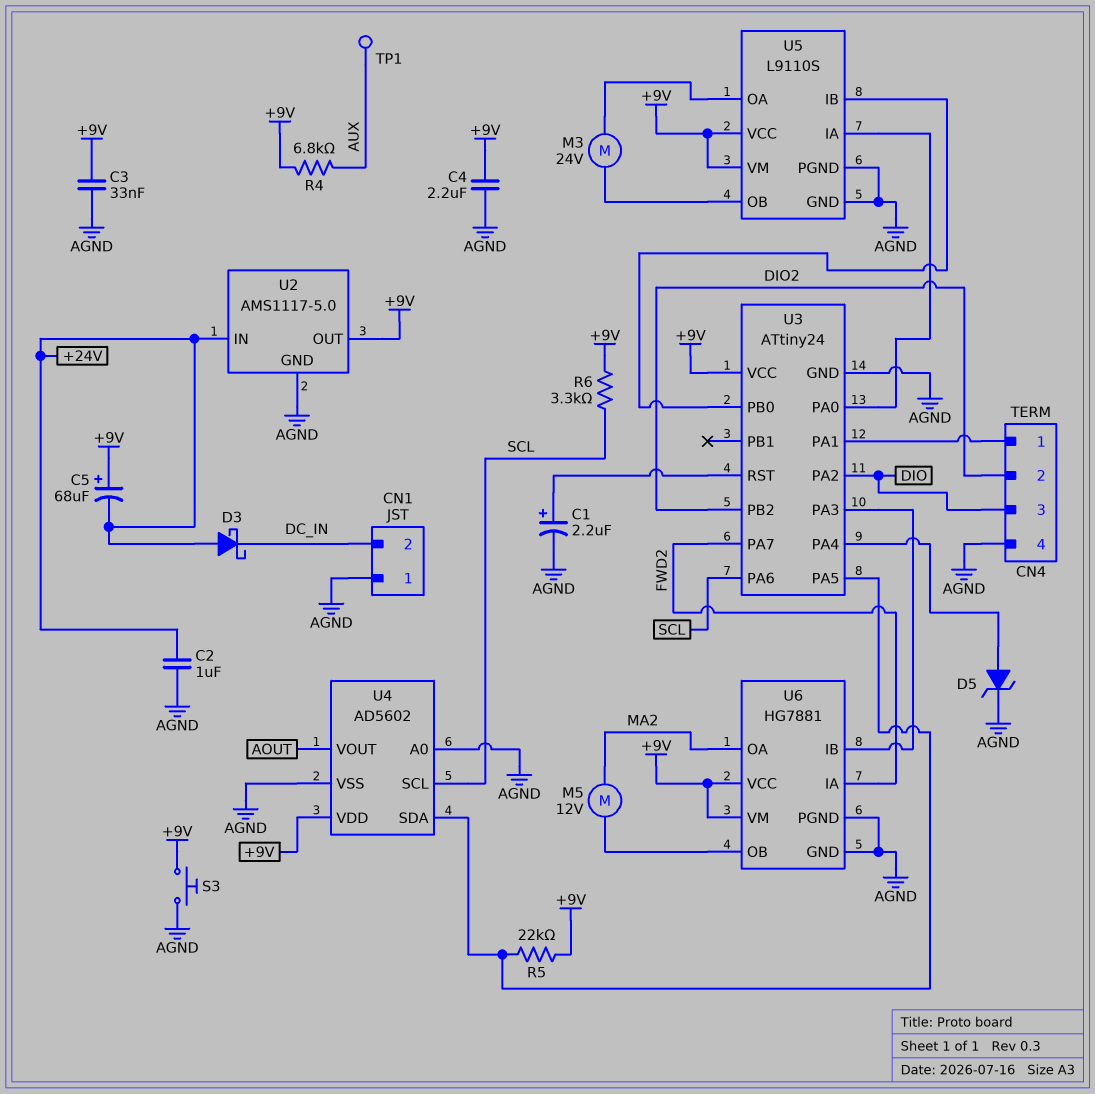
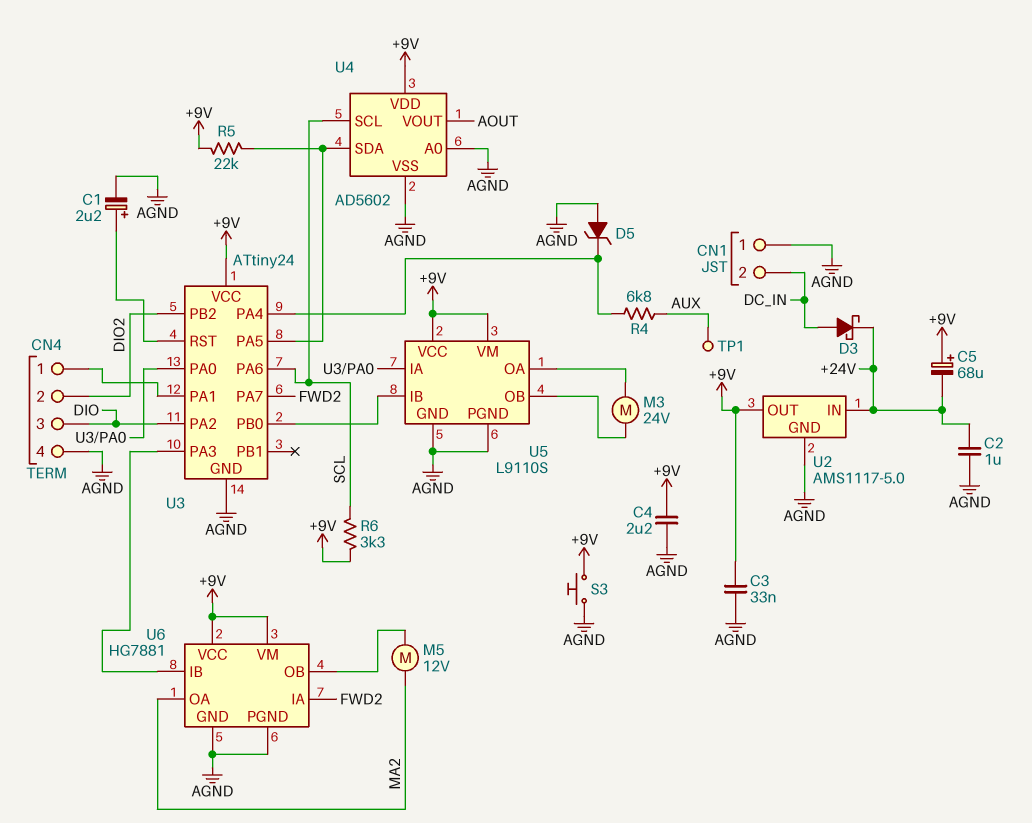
D3: schottky (A +24V, K DC_IN) -> schottky (A DC_IN, K +24V)
D5: zener (A U3/PA4, K AGND) -> zener (A AGND, K U3/PA4)
R4: 6.8k (+9V, AUX) -> 6.8k (AUX, U3/PA4)

